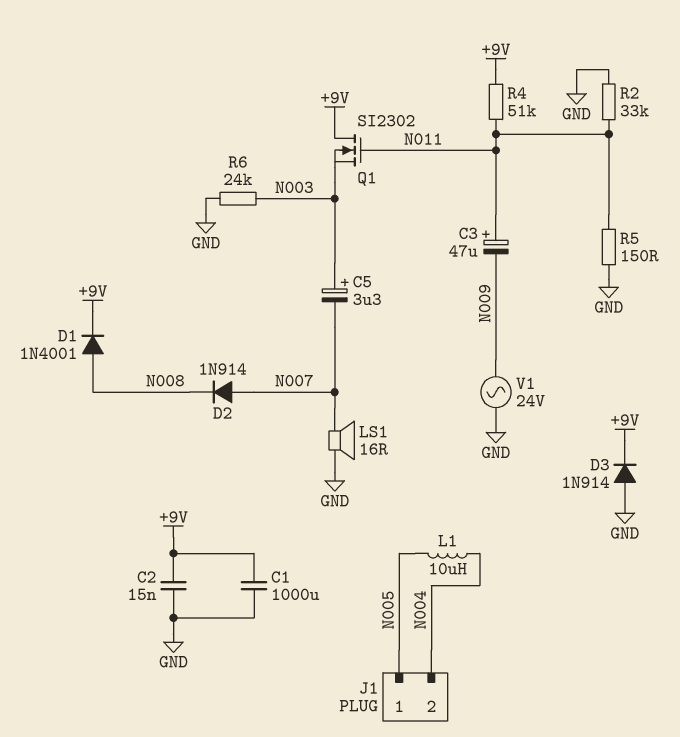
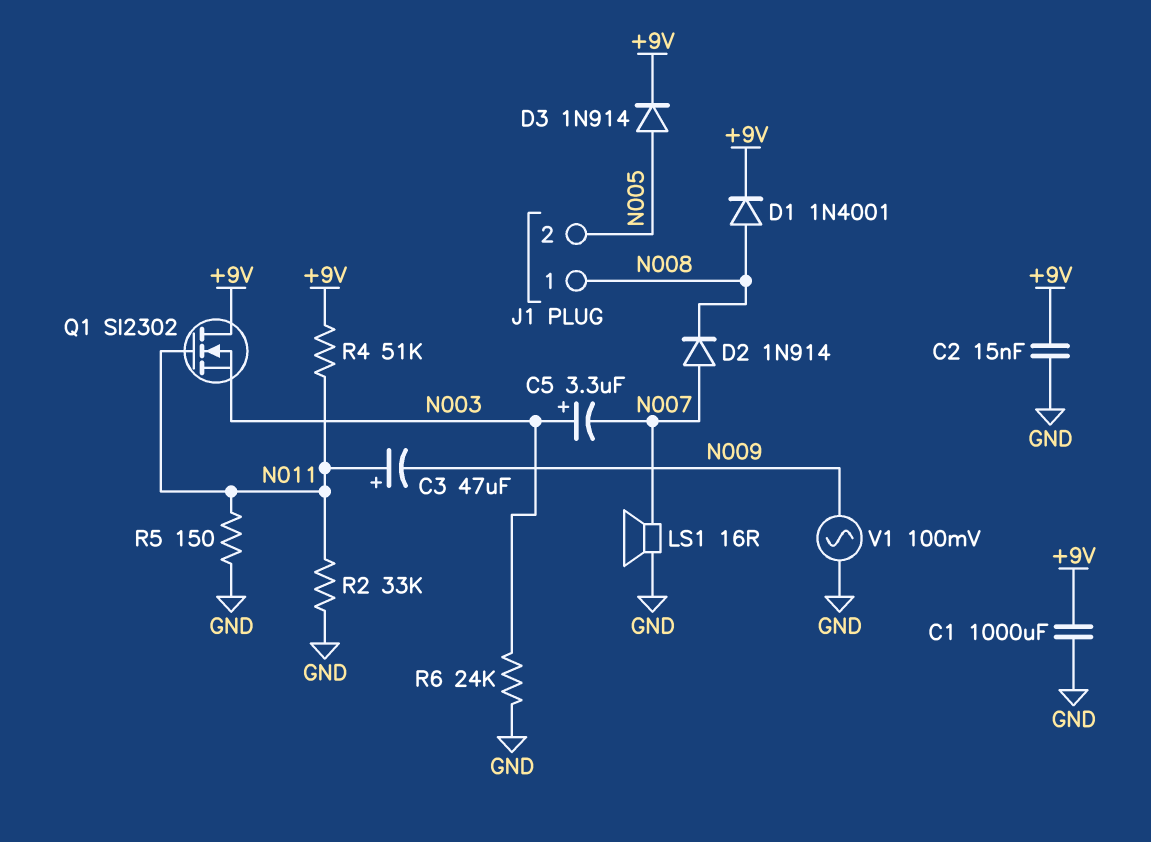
D3: diode 1N914 (A GND, K +9V) -> diode 1N914 (A N005, K +9V)
J1 pin 1: N005 -> N008
J1 pin 2: N004 -> N005
L1: 10uH (N004, N005) -> none
V1: AC 24V (GND, N009) -> AC 100mV (GND, N009)

